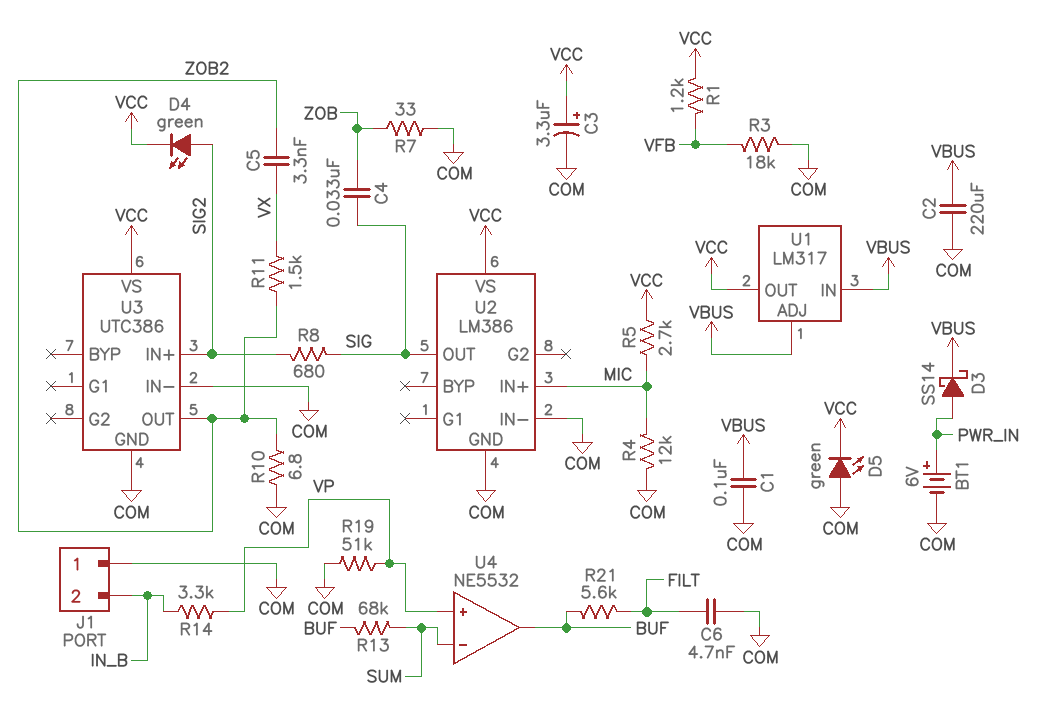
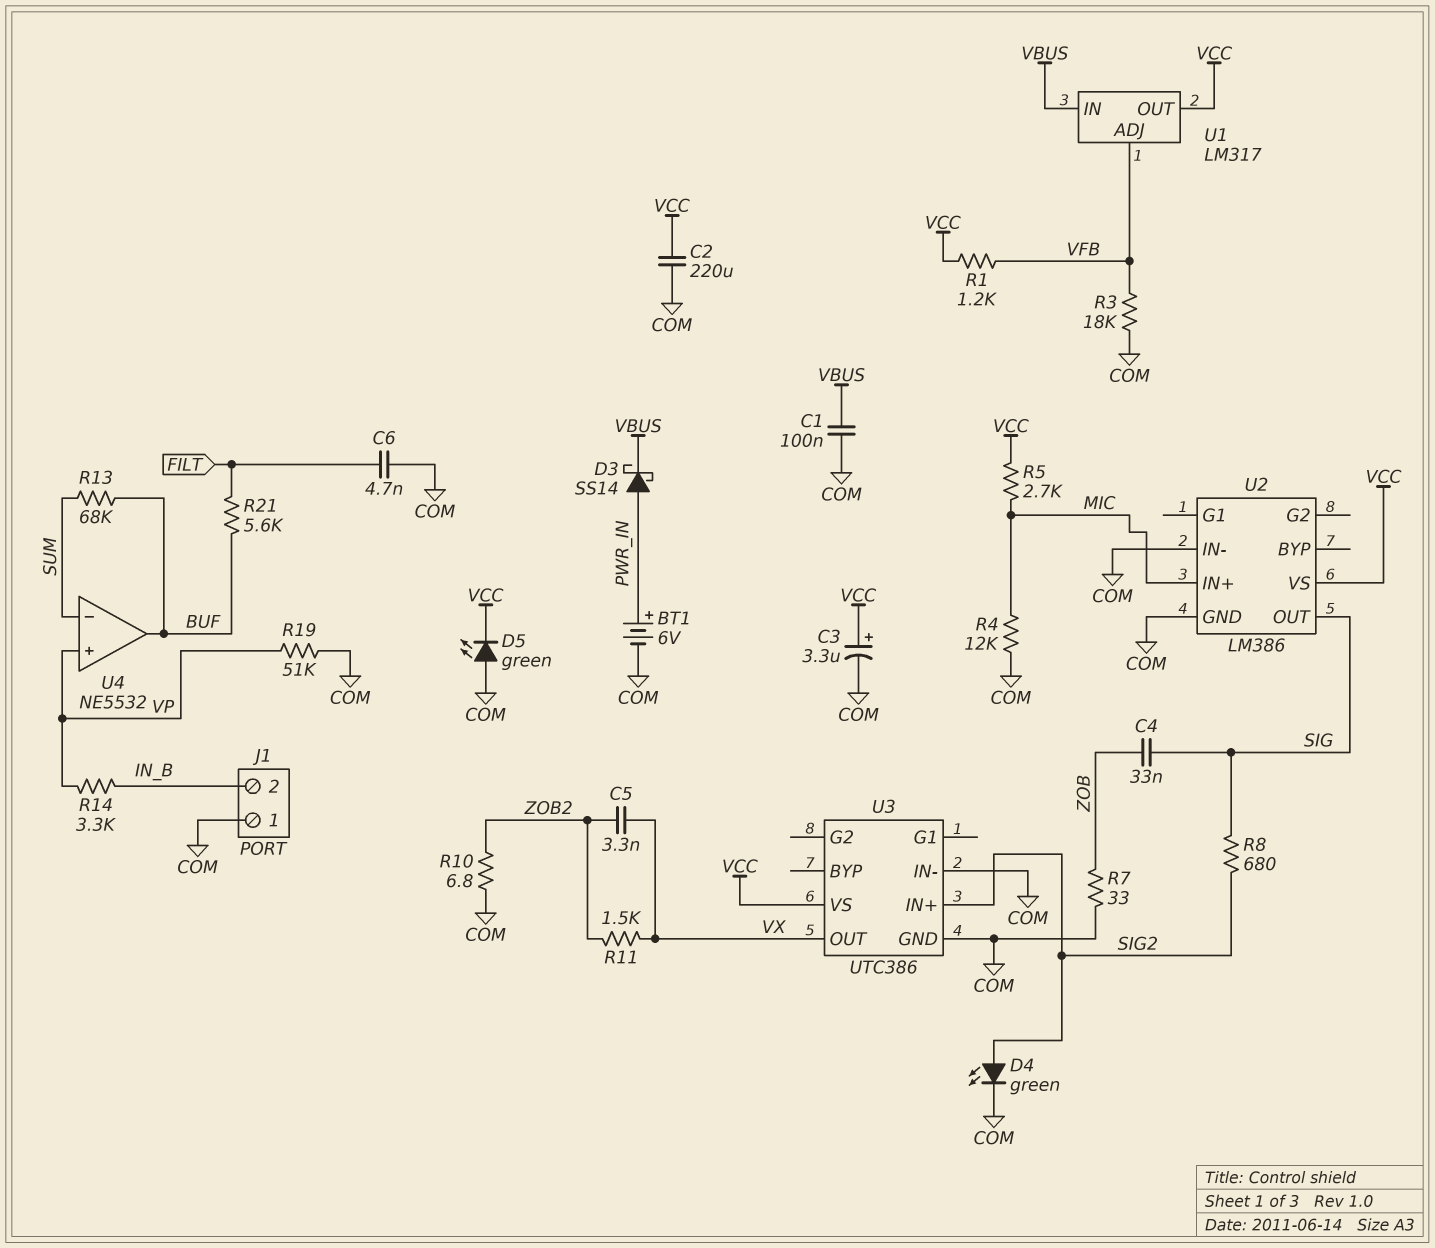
C2: 220uF (COM, VBUS) -> 220uF (COM, VCC)
D4: LED green (A SIG2, K VCC) -> LED green (A SIG2, K COM)
U1 pin ADJ: VBUS -> VFB
U3 pin OUT: ZOB2 -> VX

